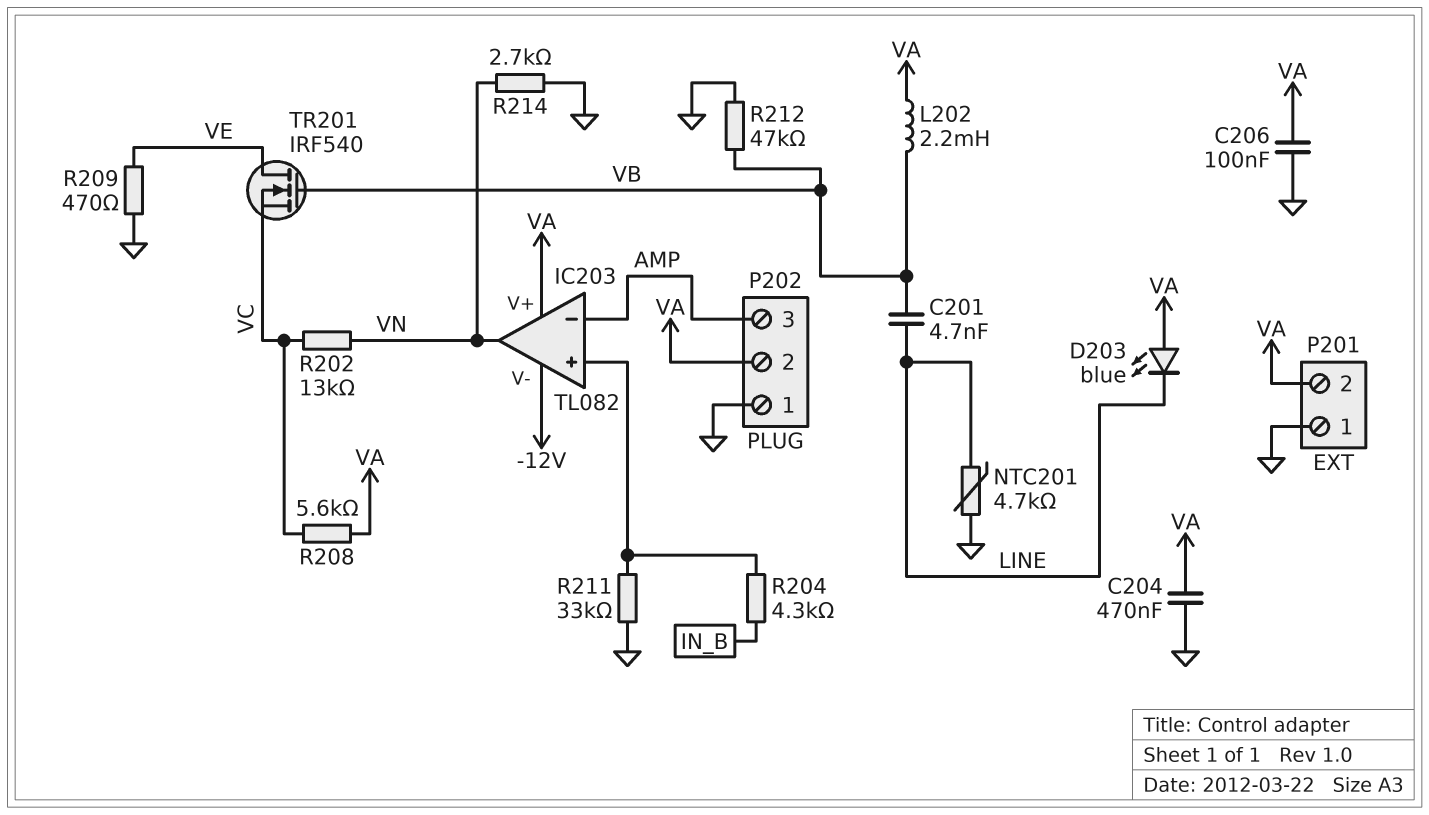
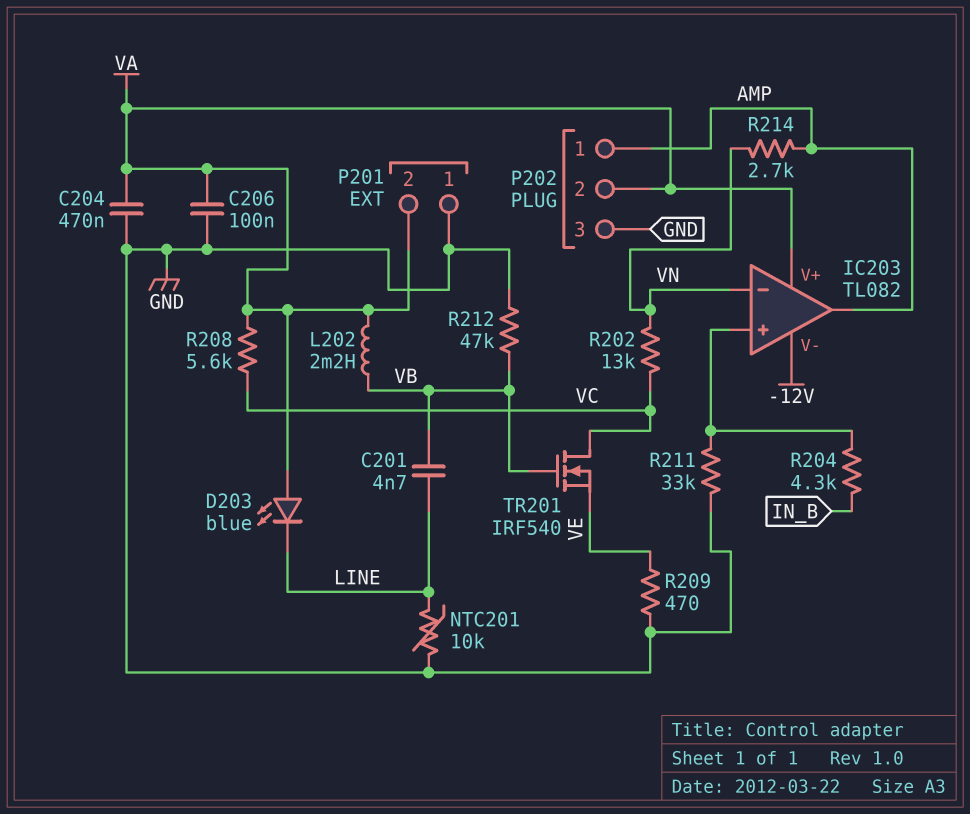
IC203 pin in-: AMP -> VN
IC203 pin out: VN -> AMP
NTC201: 4.7k (GND, LINE) -> 10k (GND, LINE)
P202 pin 1: GND -> AMP
P202 pin 3: AMP -> GND
R214: 2.7k (GND, VN) -> 2.7k (AMP, VN)
TR201: NMOS IRF540 (G VB, D VE, S VC) -> NMOS IRF540 (G VB, D VC, S VE)

